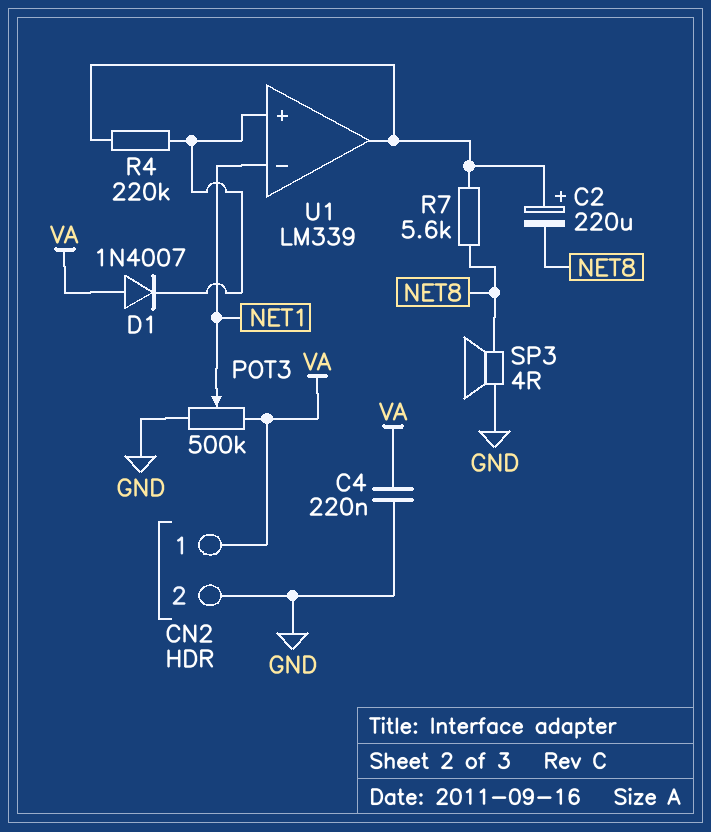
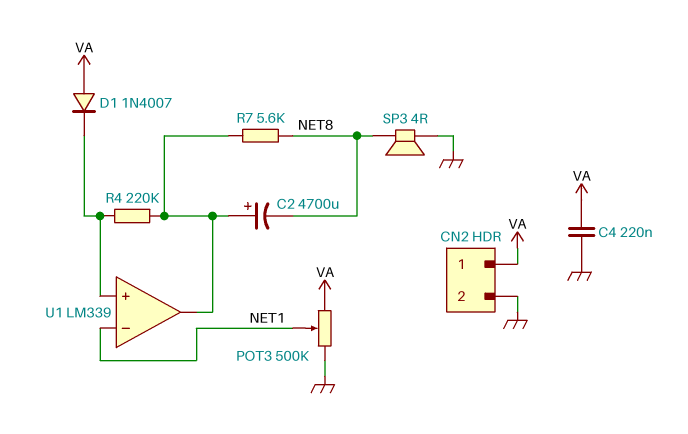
C2: 220uF (plus U1/out, minus NET8) -> 4700uF (plus U1/out, minus NET8)

